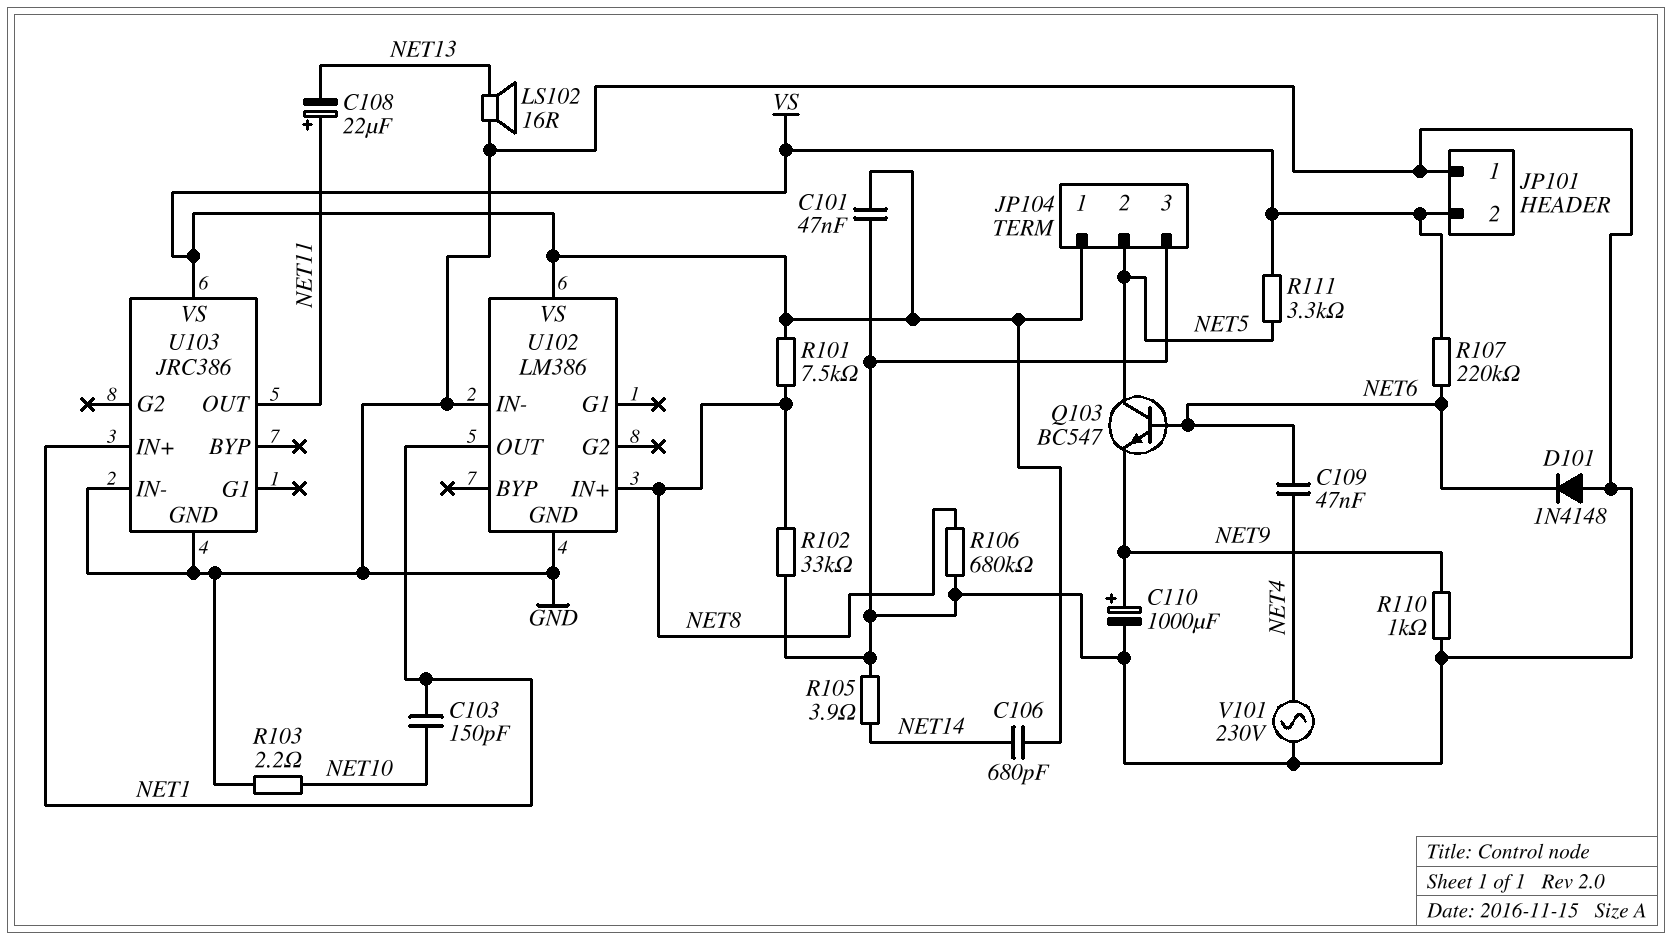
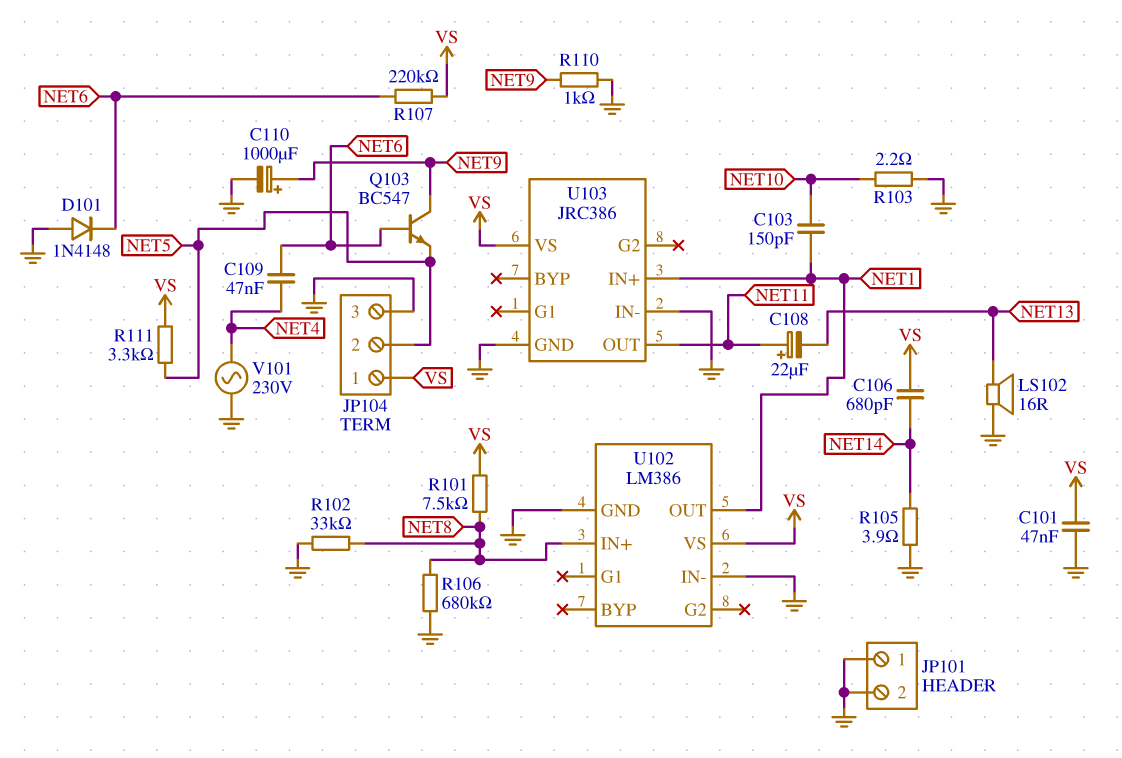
JP101 pin 2: VS -> GND
Q103: NPN BC547 (B NET6, C NET5, E NET9) -> NPN BC547 (B NET6, C NET9, E NET5)

